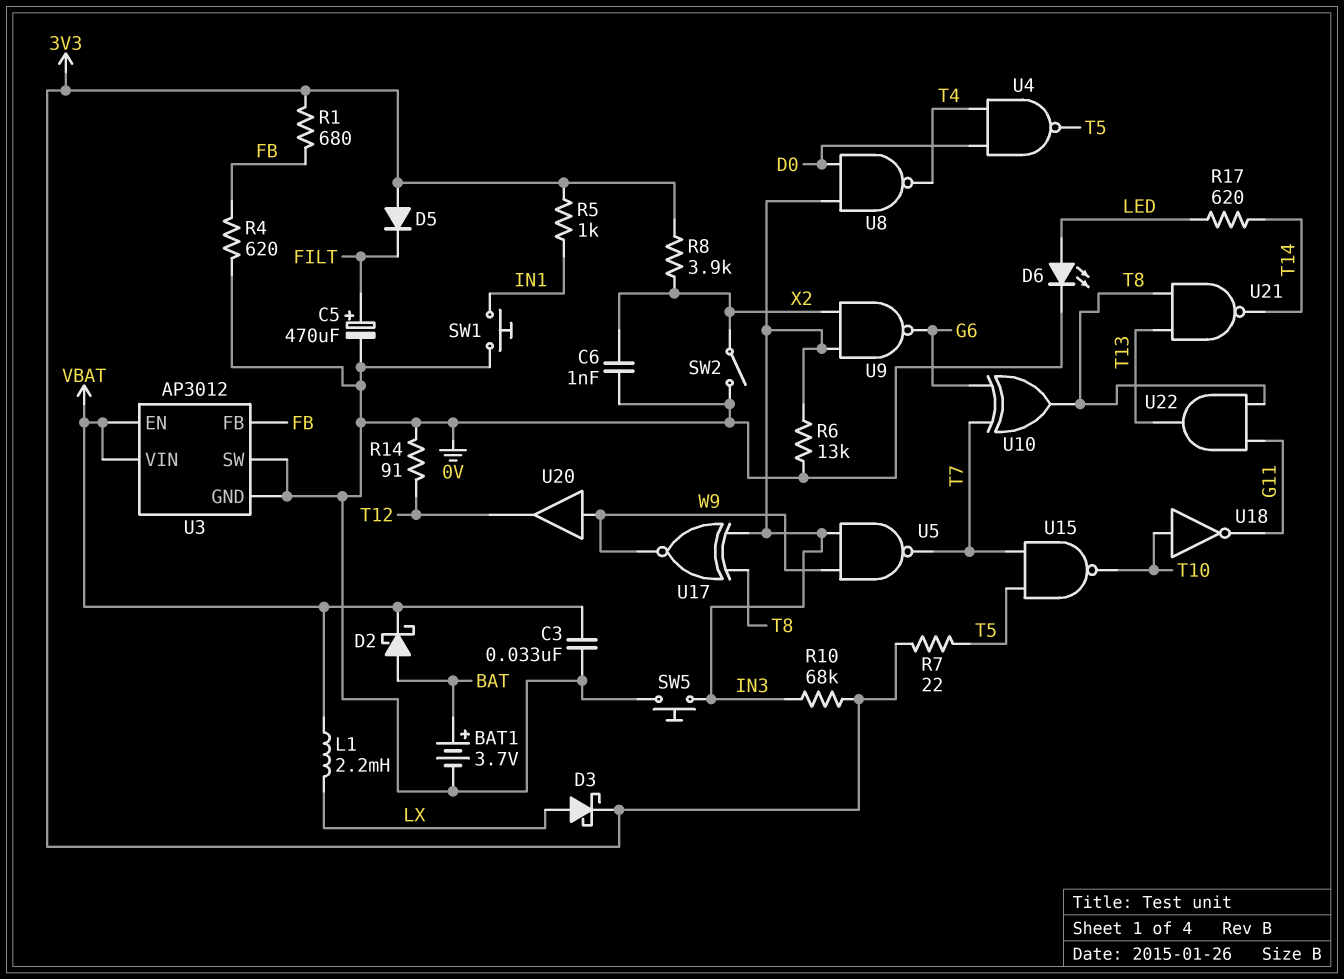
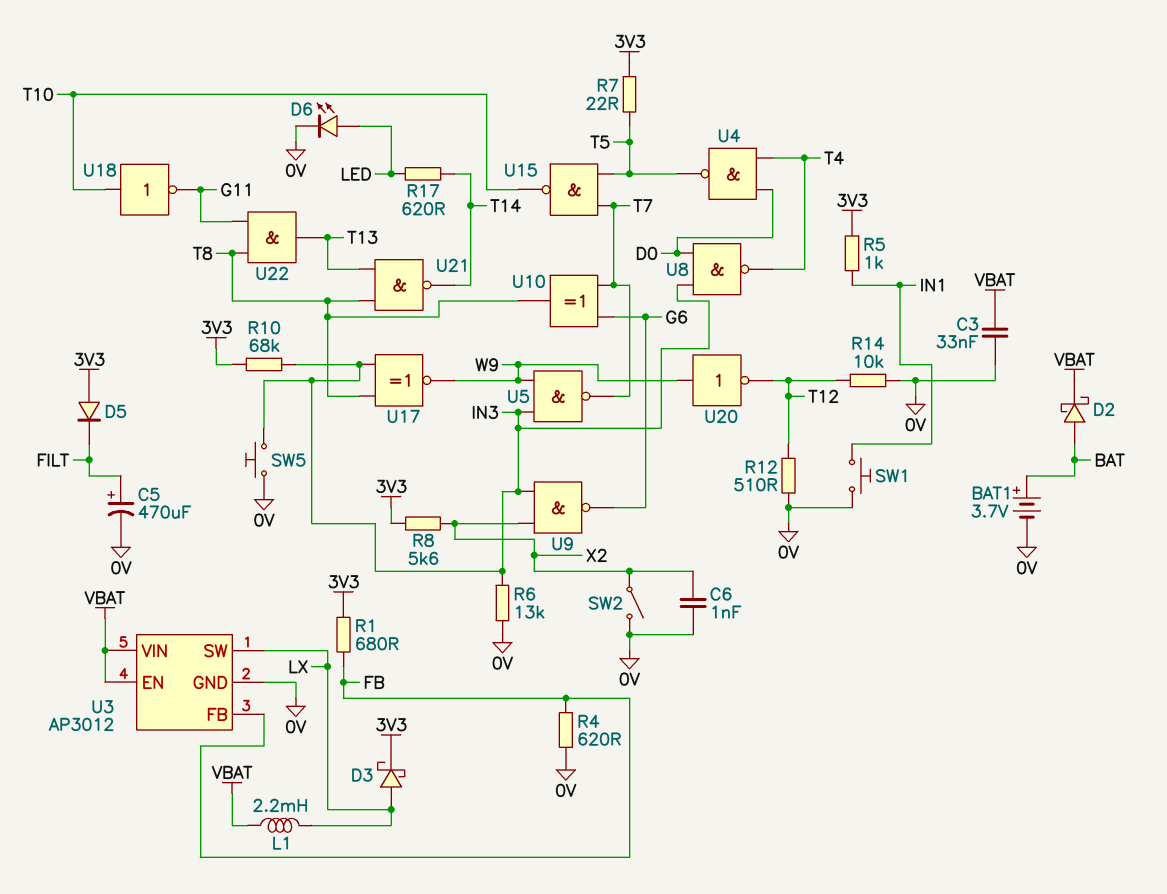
R8: 3.9k (3V3, X2) -> 5.6k (3V3, X2)
R12: none -> 510 (0V, T12)
R14: 91 (0V, T12) -> 10k (0V, T12)
U3 pin SW: 0V -> LX
U20: buffer (in W9, out T12) -> NOT (in W9, out T12)

